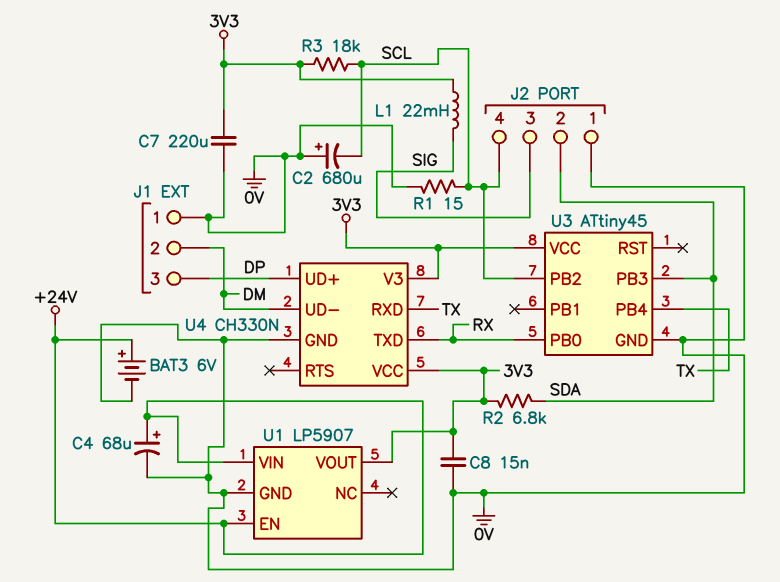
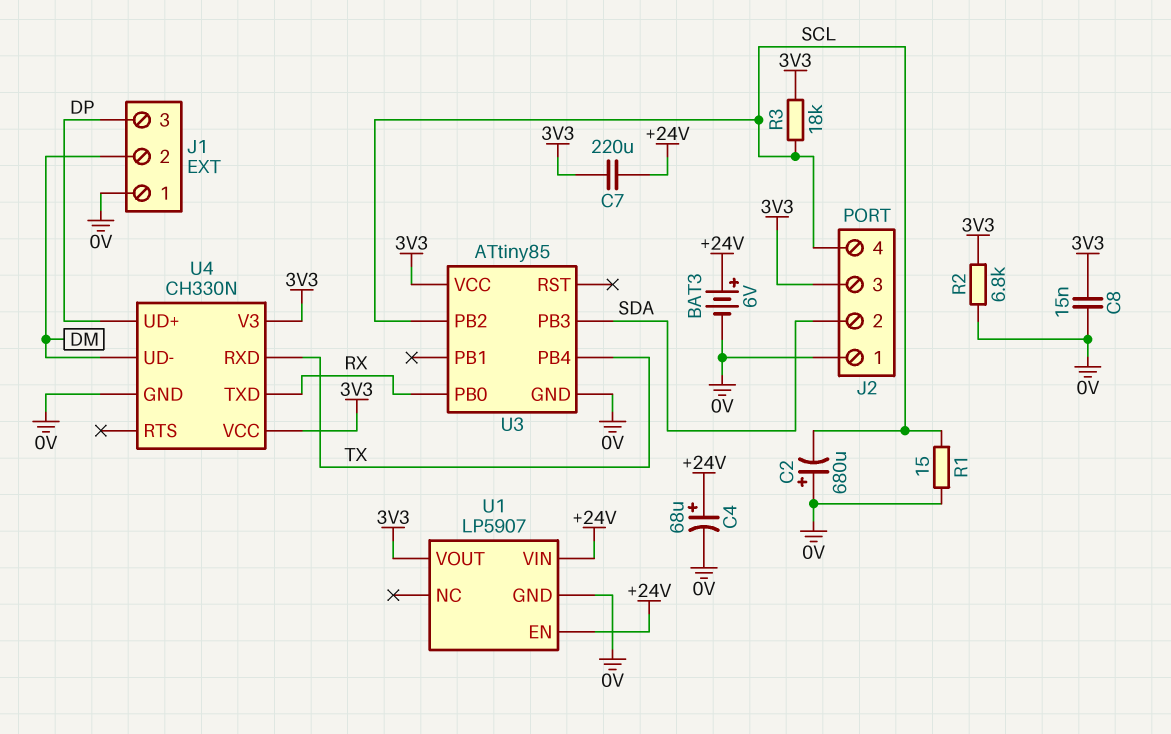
C7: 220uF (0V, 3V3) -> 220uF (+24V, 3V3)
J2 pin 3: SIG -> 3V3
L1: 22mH (3V3, SIG) -> none
R2: 6.8k (3V3, SDA) -> 6.8k (0V, 3V3)
U3: ATtiny45 -> ATtiny85

